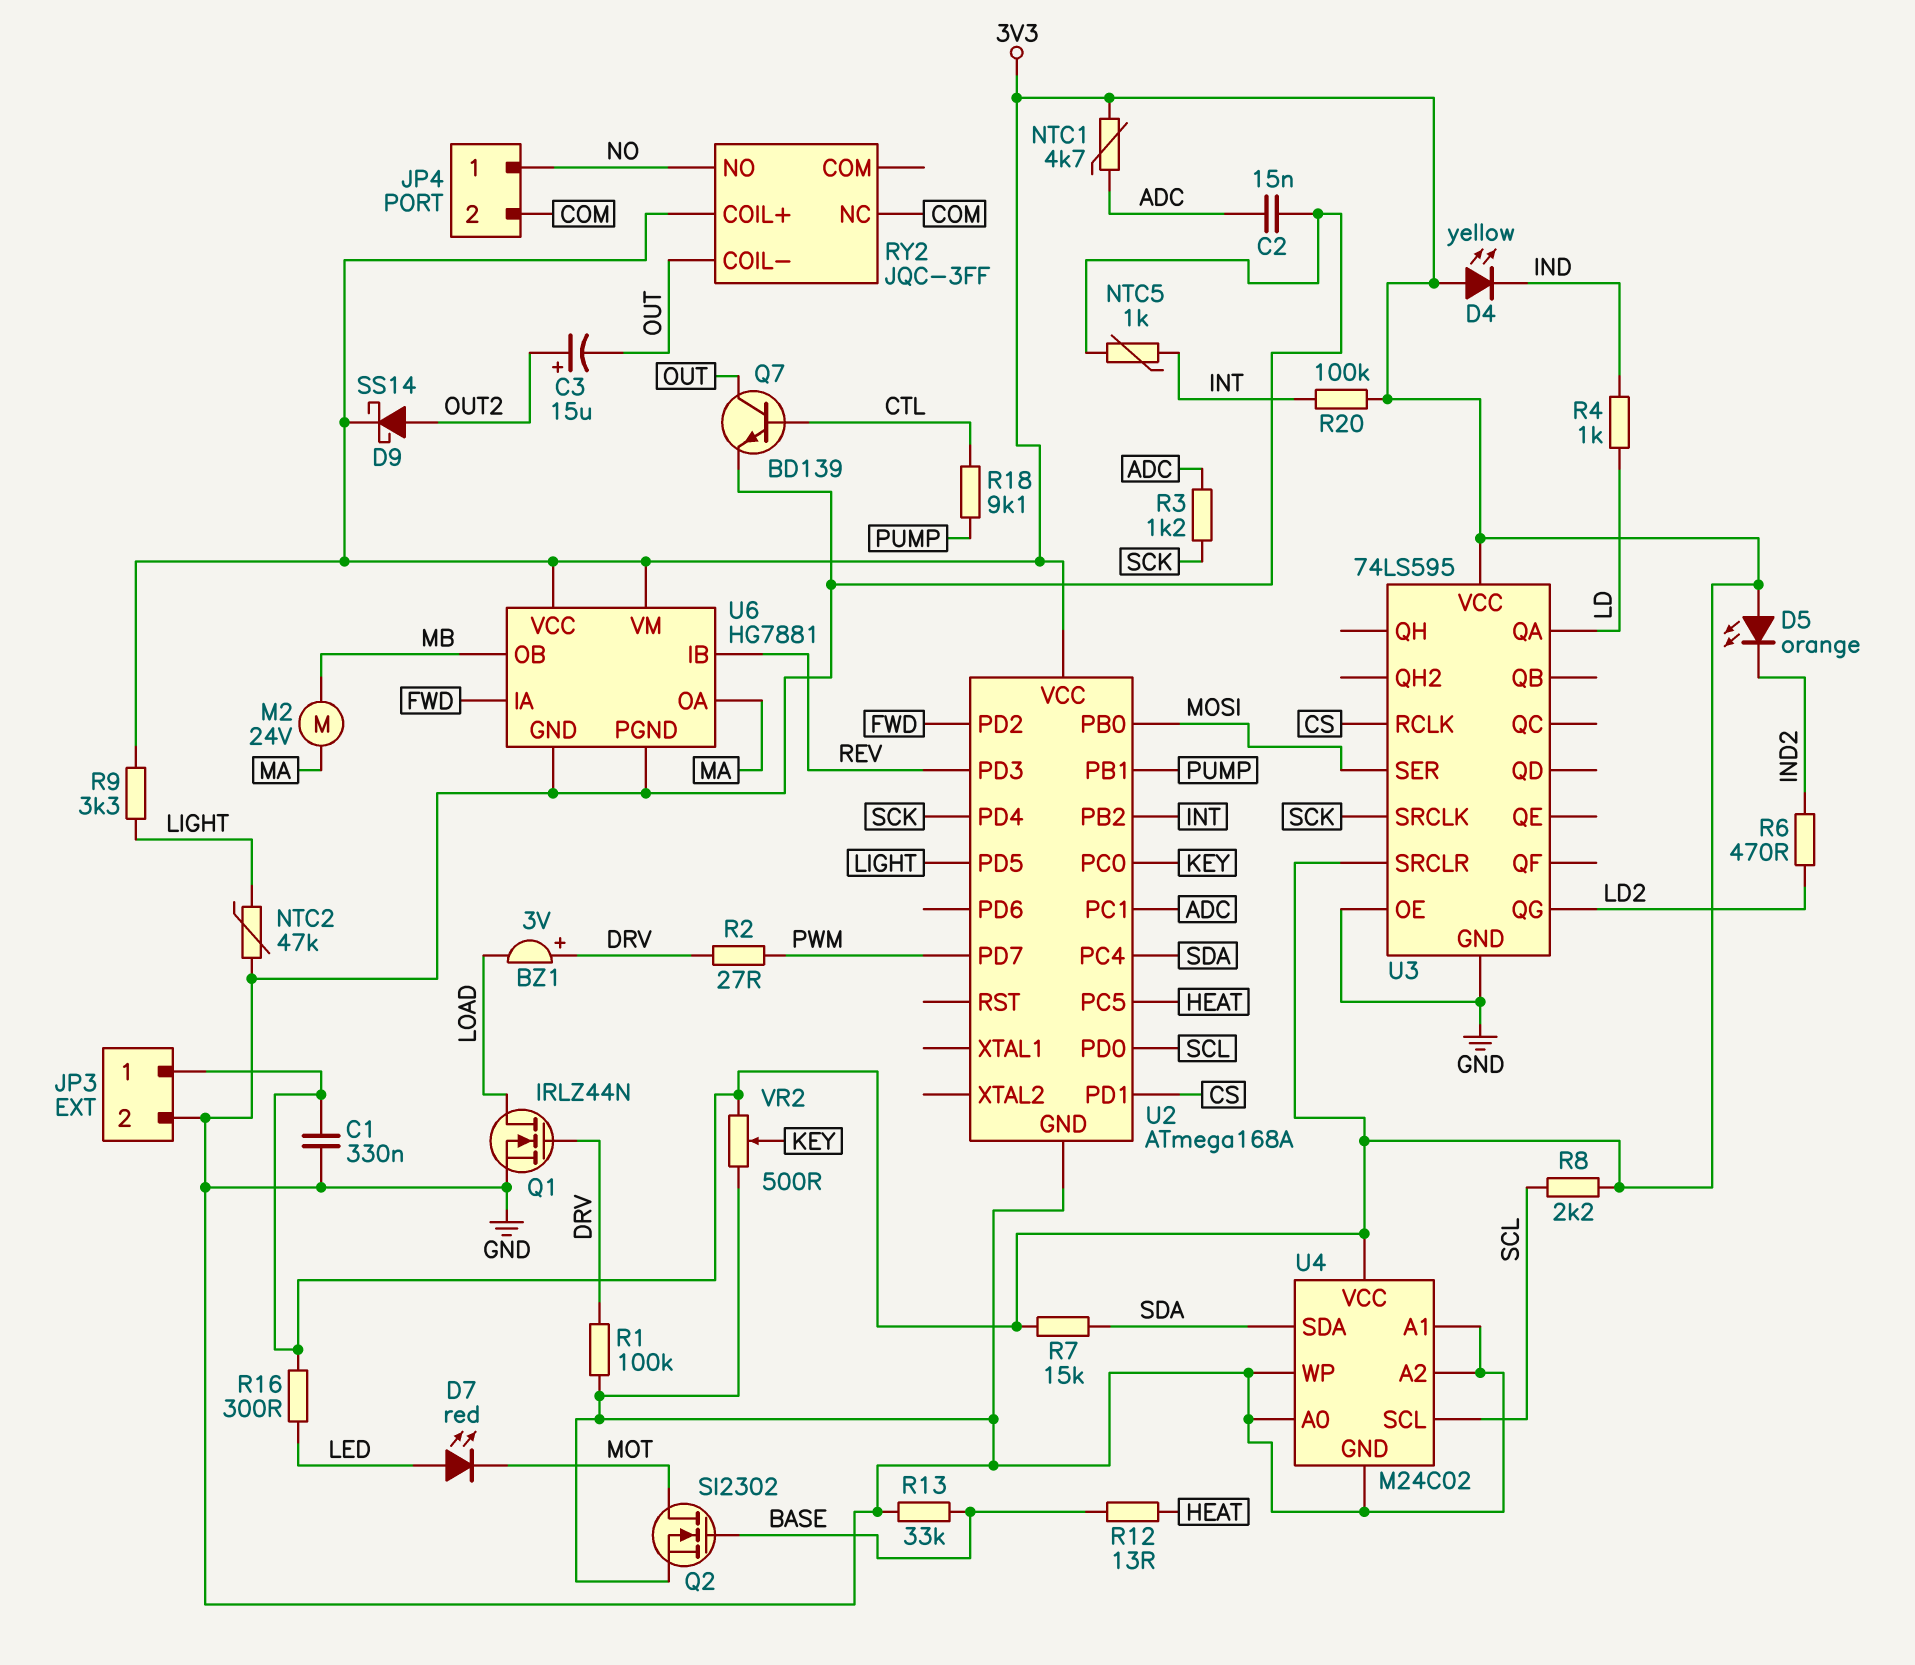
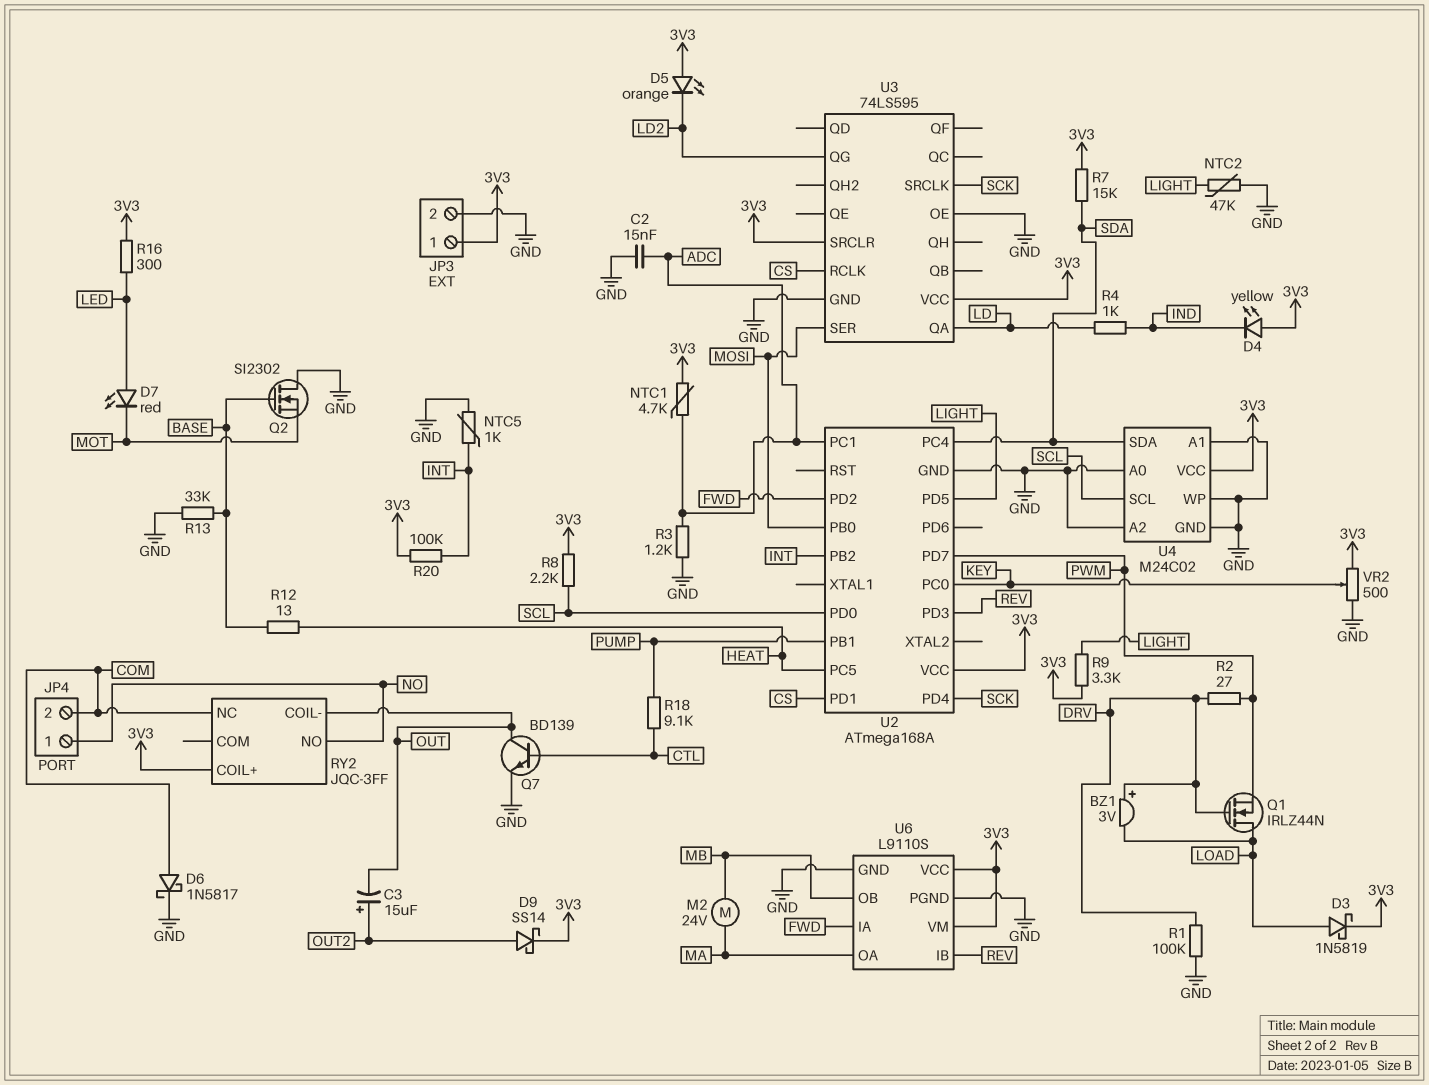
C1: 330nF (3V3, GND) -> none
D3: none -> schottky 1N5819 (A LOAD, K 3V3)
D5: LED orange (A 3V3, K IND2) -> LED orange (A 3V3, K LD2)
D6: none -> schottky 1N5817 (A COM, K GND)
Q1: NMOS IRLZ44N (G DRV, D LOAD, S GND) -> NMOS IRLZ44N (G DRV, D LOAD, S PWM)
Q2: NMOS SI2302 (G BASE, D MOT, S GND) -> NMOS SI2302 (G BASE, D GND, S MOT)
R3: 1.2k (ADC, SCK) -> 1.2k (ADC, GND)
R6: 470 (IND2, LD2) -> none
U6: HG7881 -> L9110S

